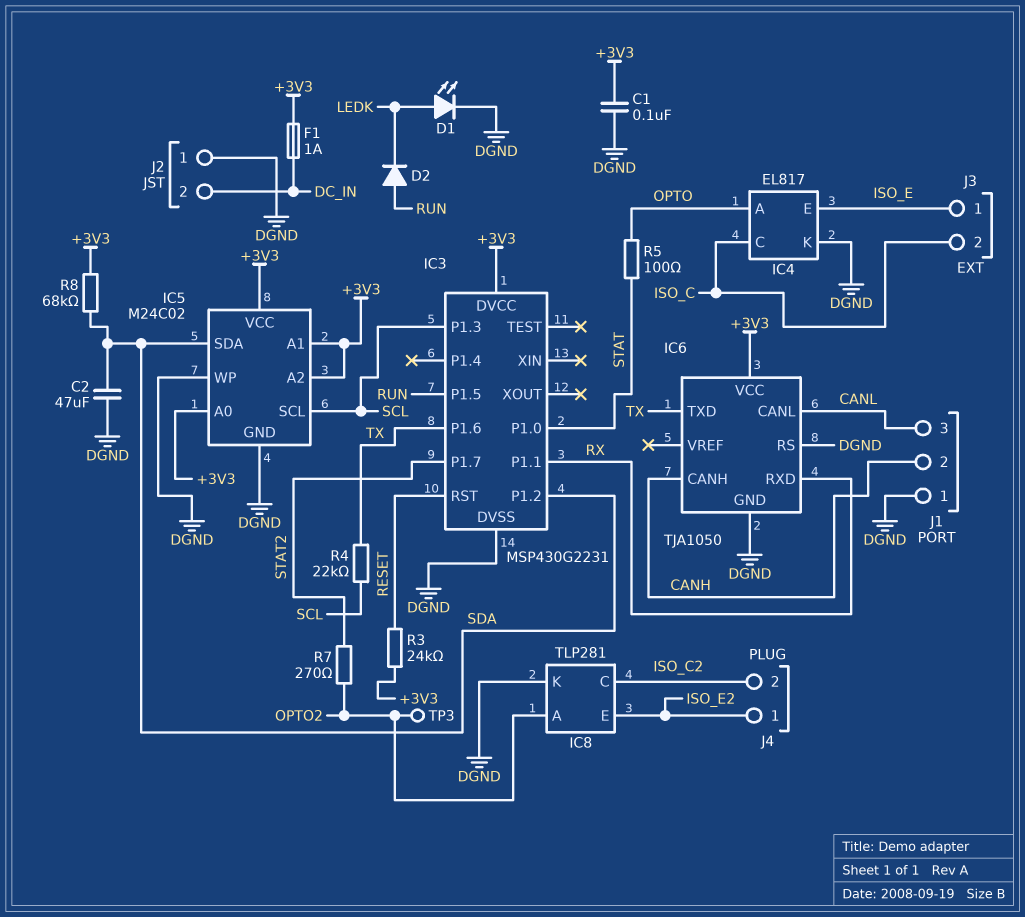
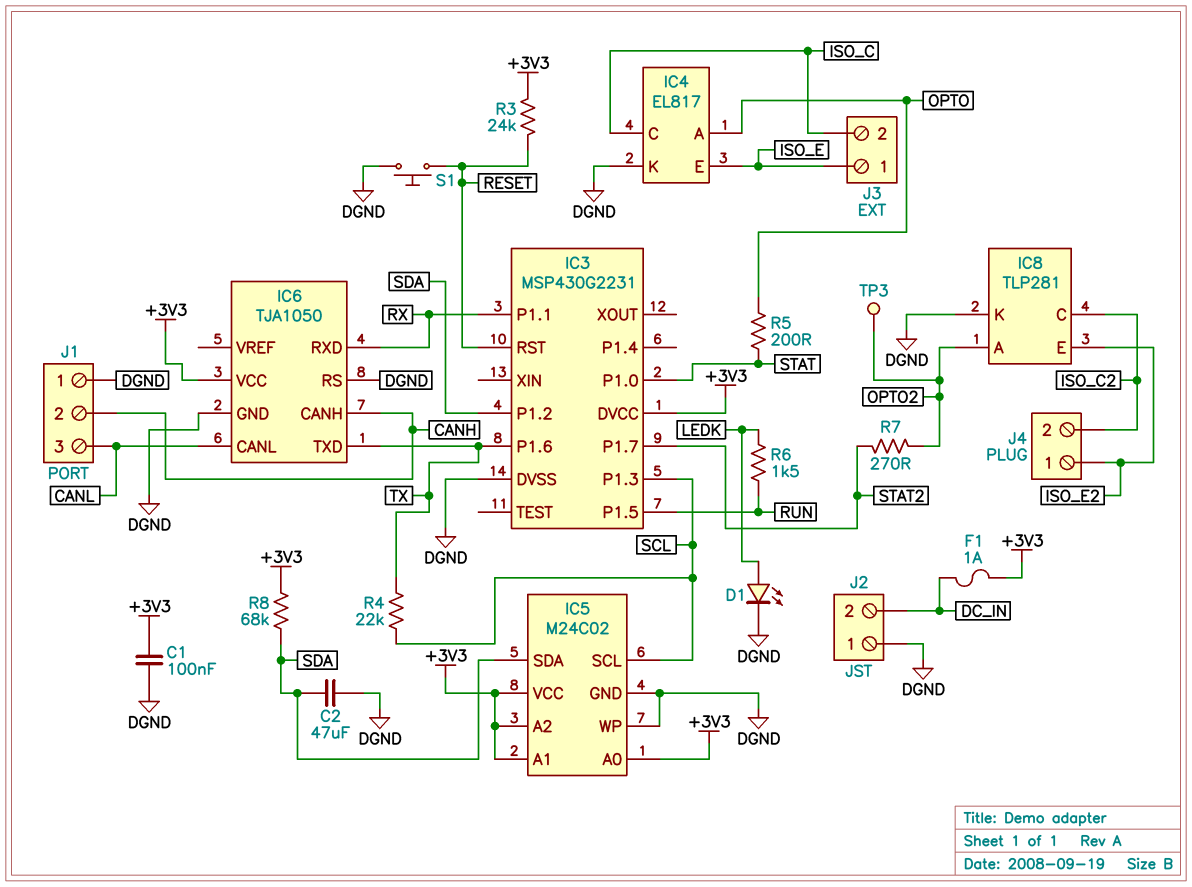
D2: diode (A RUN, K LEDK) -> none
R5: 100 (OPTO, STAT) -> 200 (OPTO, STAT)
R6: none -> 1.5k (LEDK, RUN)
S1: none -> button (DGND, RESET)

